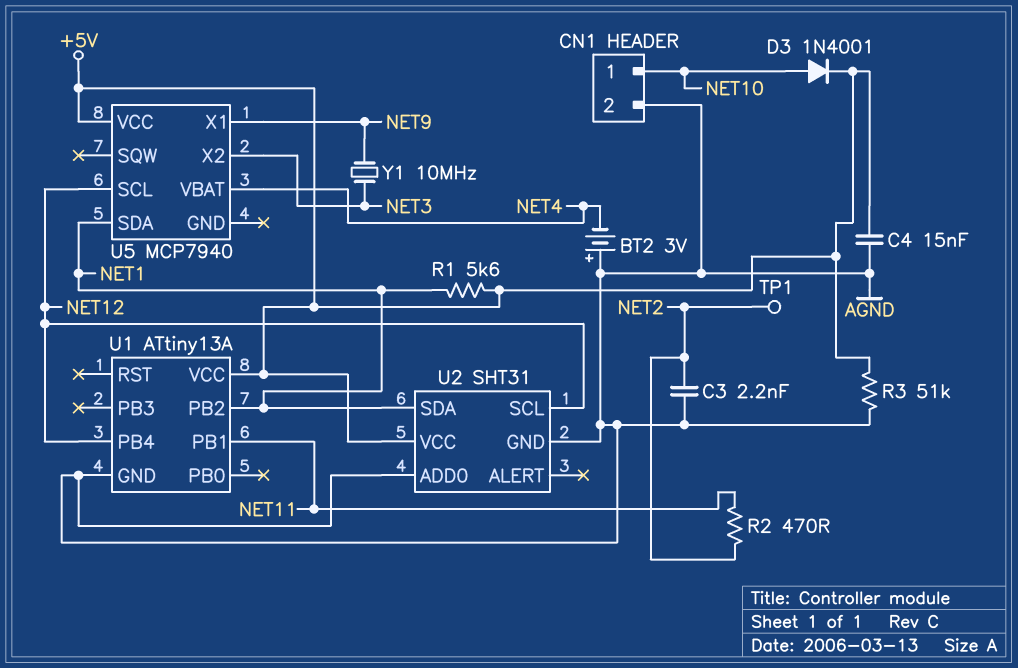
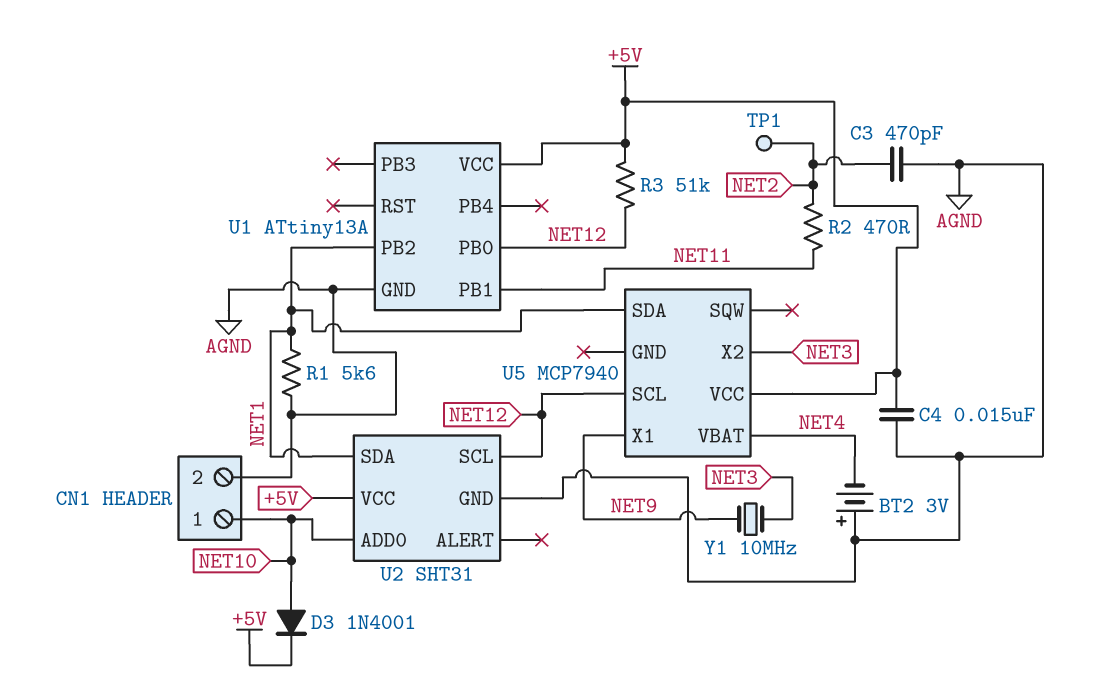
C3: 2.2nF (AGND, NET2) -> 470pF (AGND, NET2)
R1: 5.6k (+5V, NET1) -> 5.6k (AGND, NET1)
R3: 51k (+5V, AGND) -> 51k (+5V, NET12)
U1 pin PB0: none -> NET12
U1 pin PB4: NET12 -> none
U2 pin ADD0: AGND -> NET10

